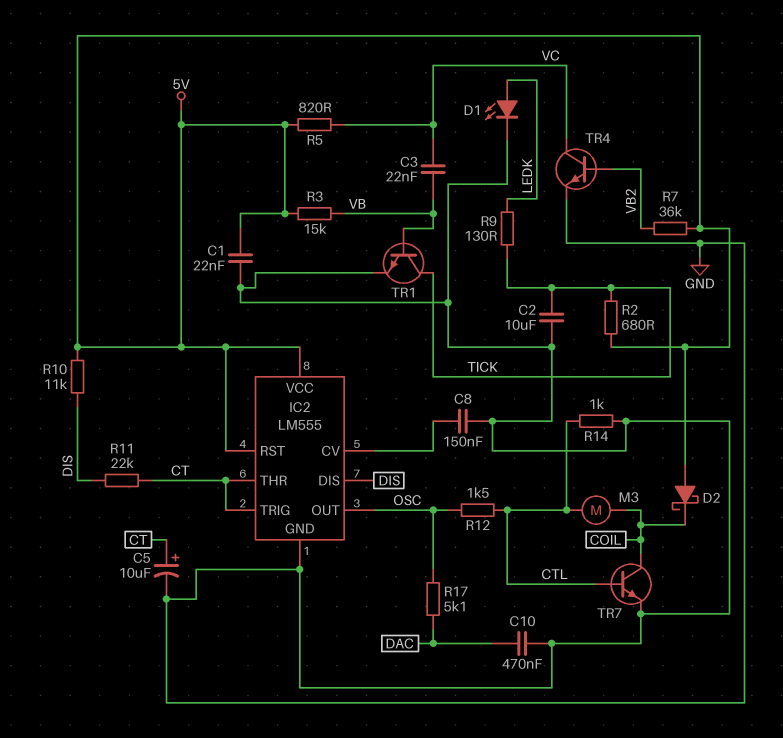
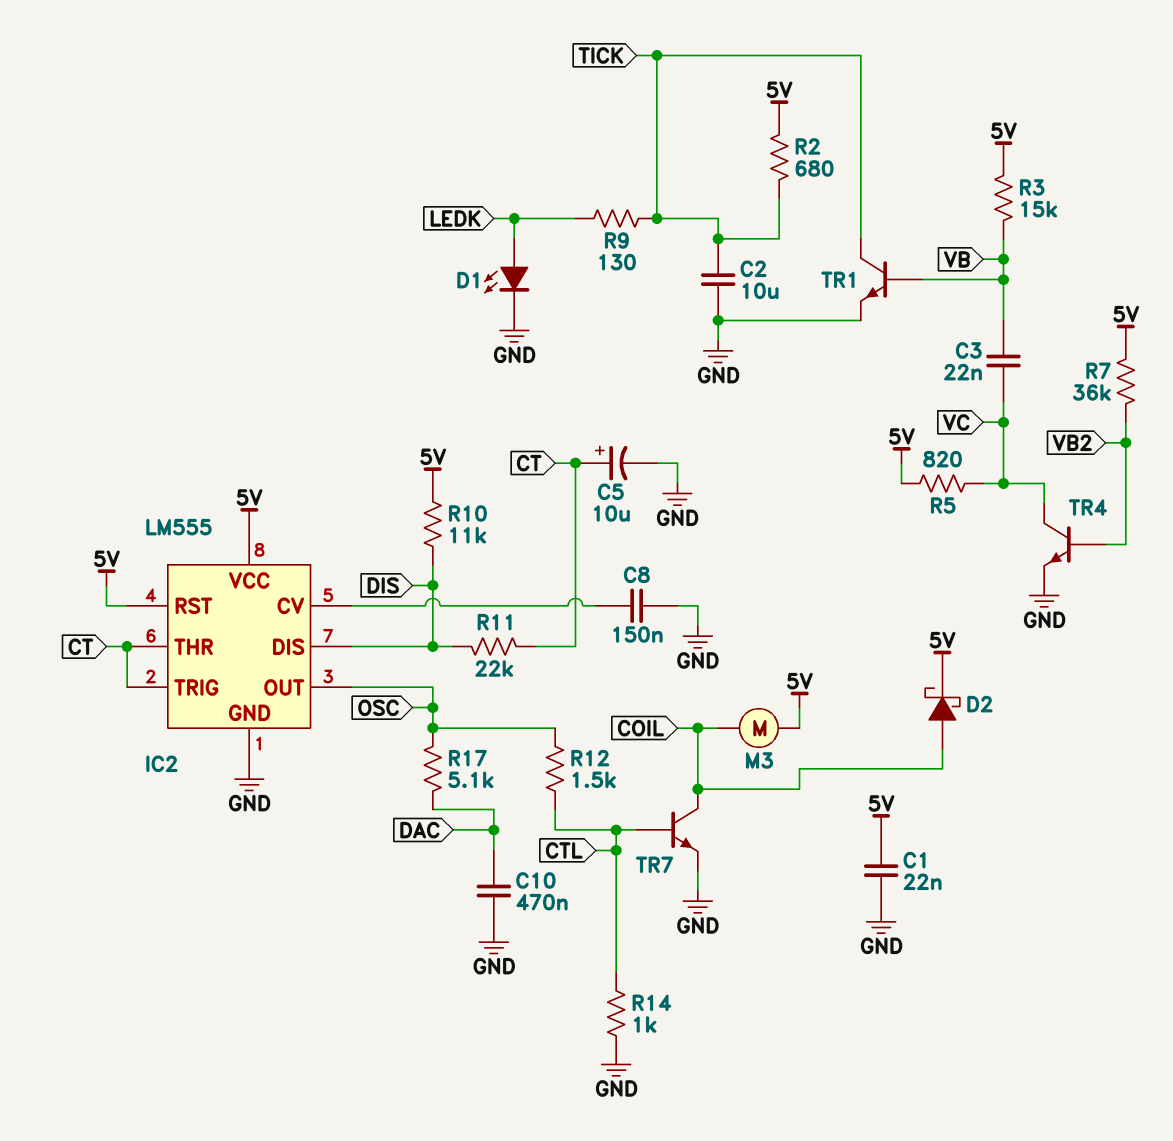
D2: schottky (A 5V, K COIL) -> schottky (A COIL, K 5V)
M3: motor (COIL, CTL) -> motor (5V, COIL)

